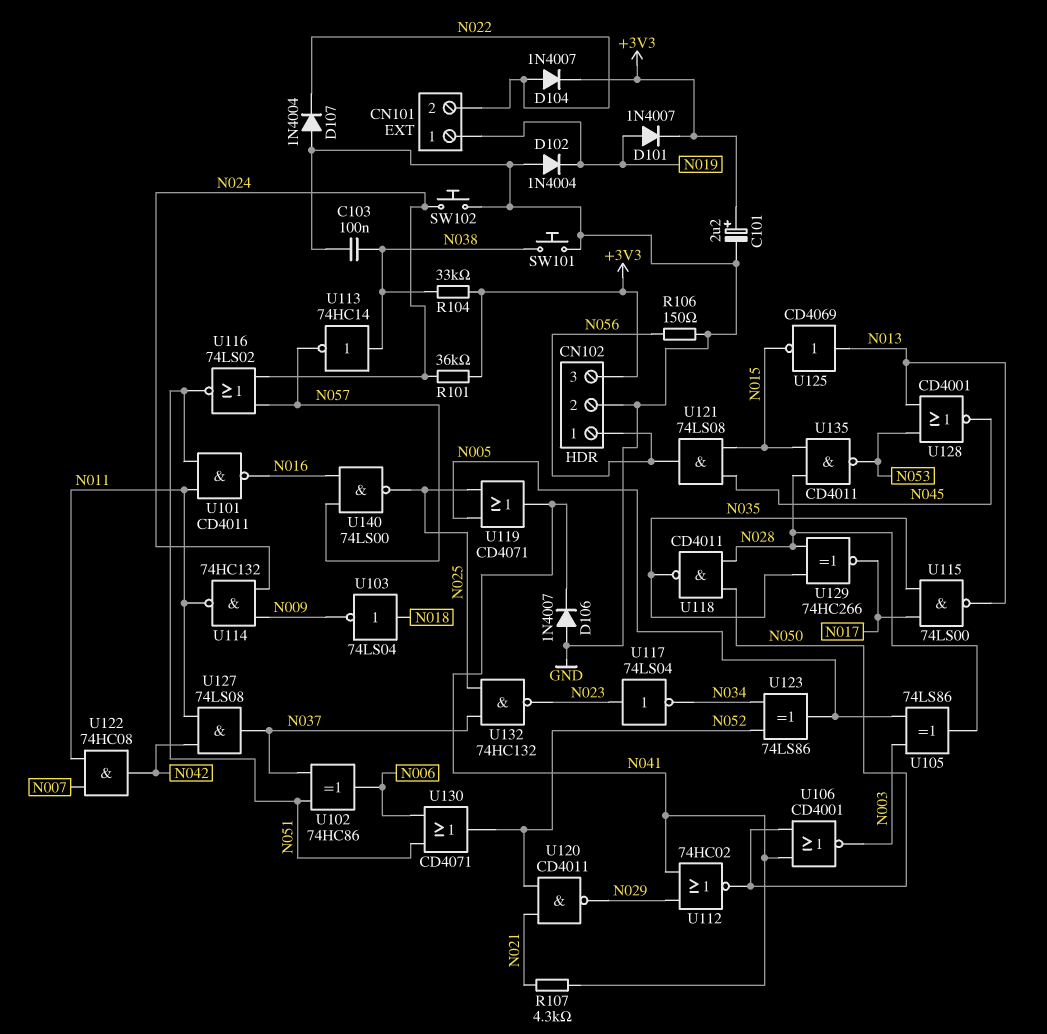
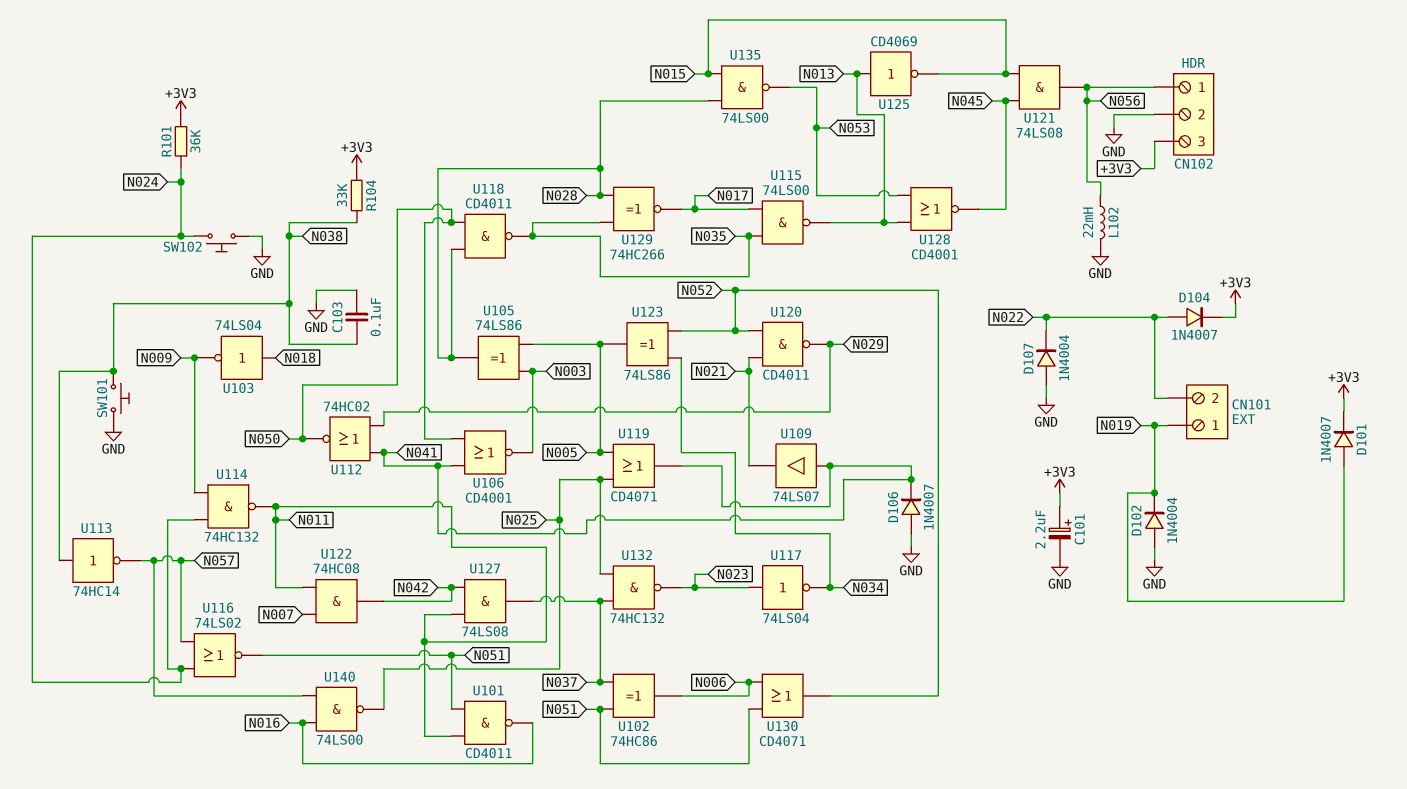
L102: none -> 22mH (GND, N056)
R106: 150 (GND, N056) -> none
R107: 4.3k (N021, N041) -> none
U109: none -> buffer 74LS07 (in N041, out N021)
U135: NAND CD4011 (in N015, in N028, out N053) -> NAND 74LS00 (in N015, in N028, out N053)

